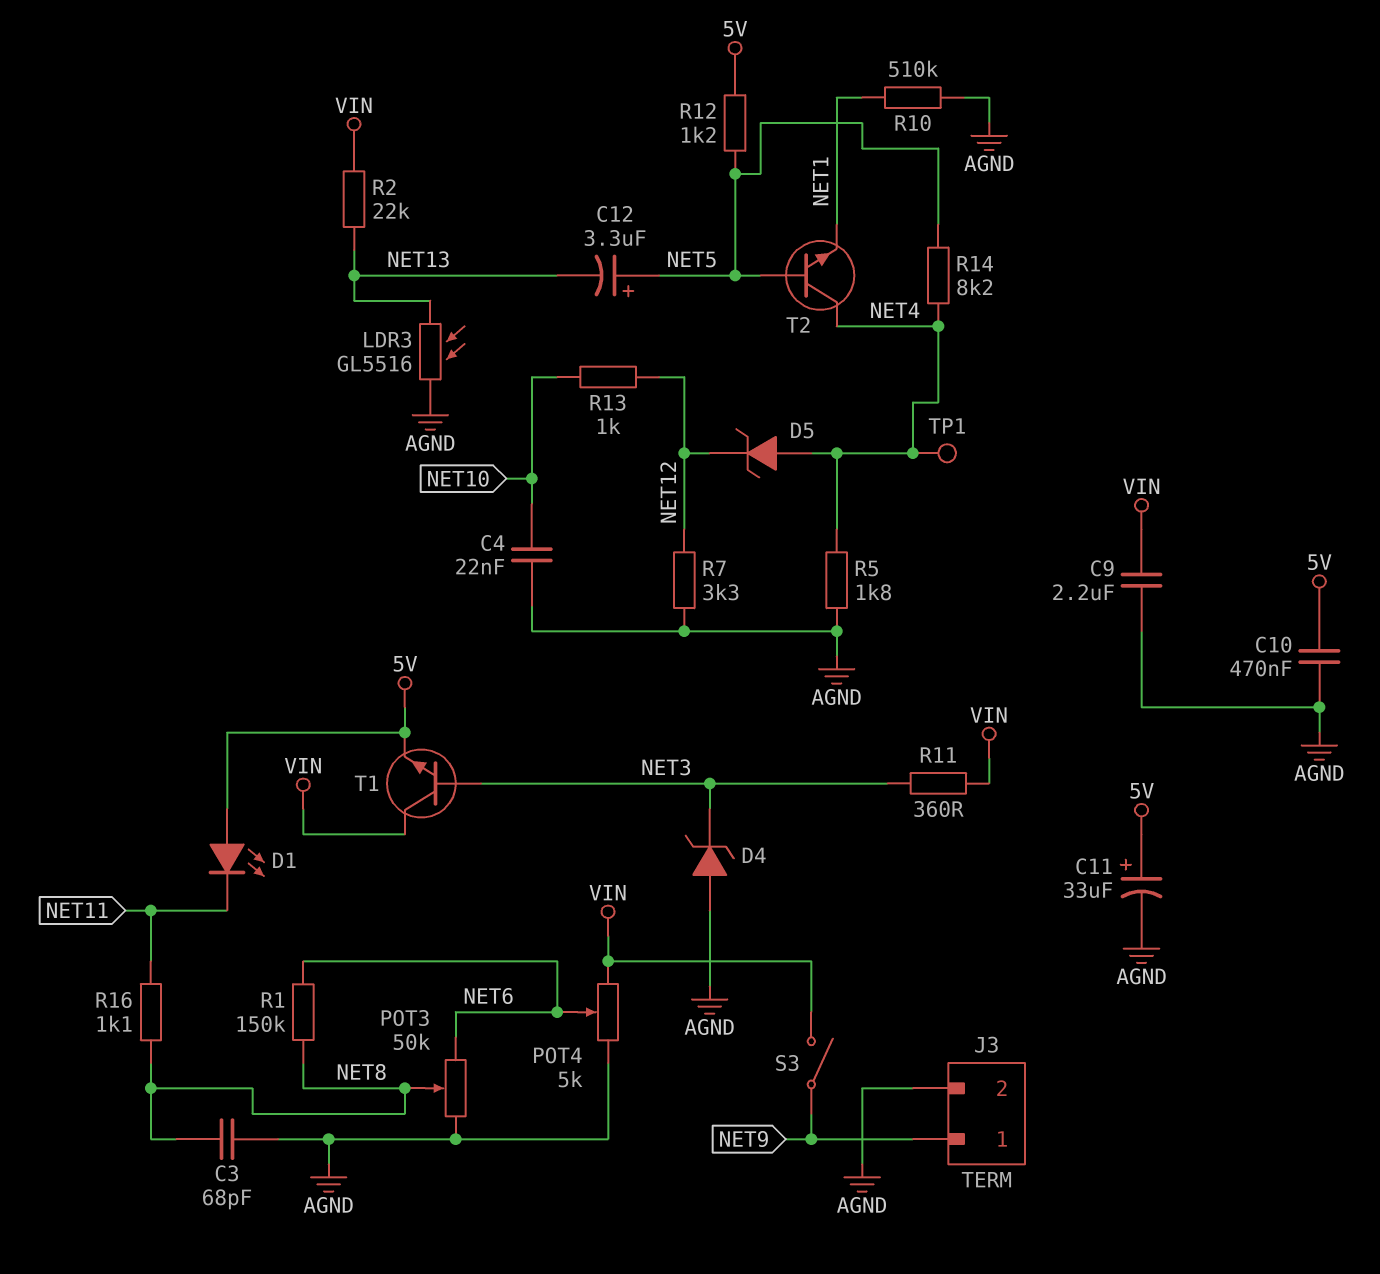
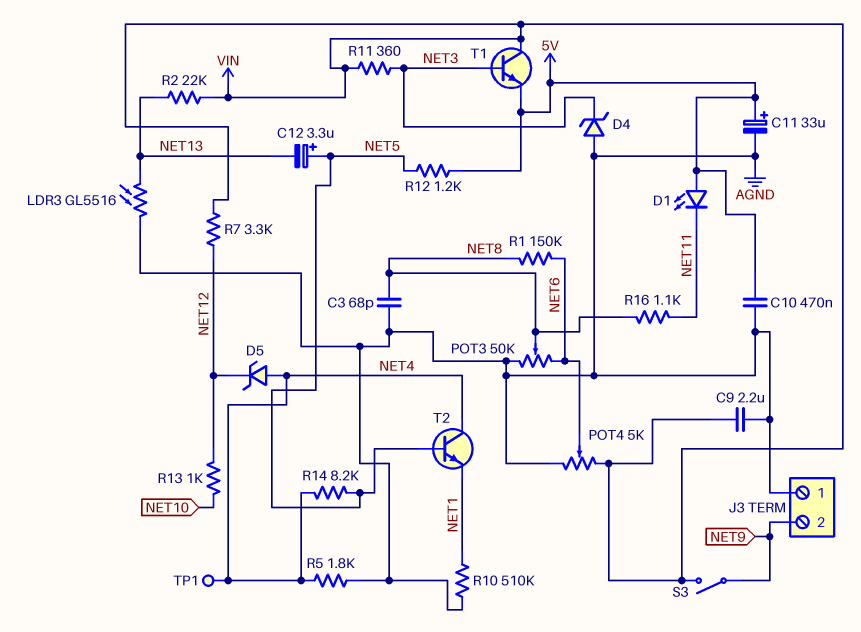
C4: 22nF (AGND, NET10) -> none
J3 pin 1: NET9 -> AGND
J3 pin 2: AGND -> NET9
R7: 3.3k (AGND, NET12) -> 3.3k (NET12, VIN)

